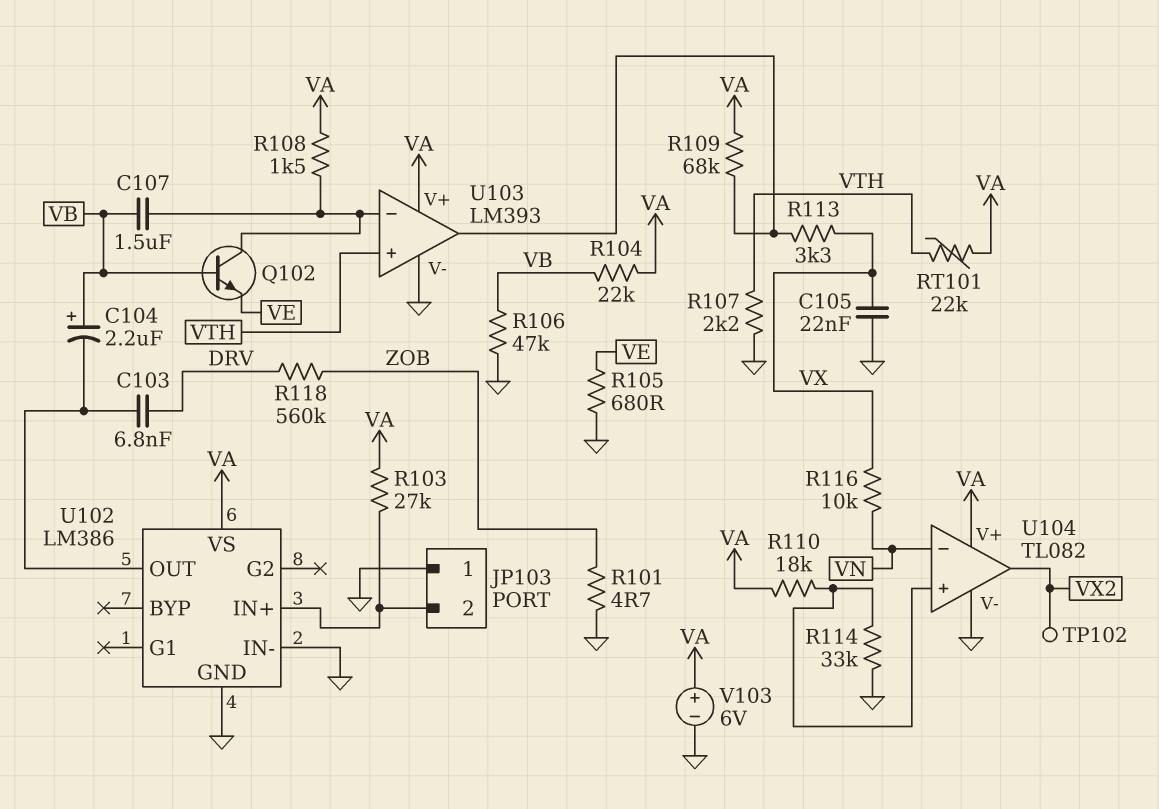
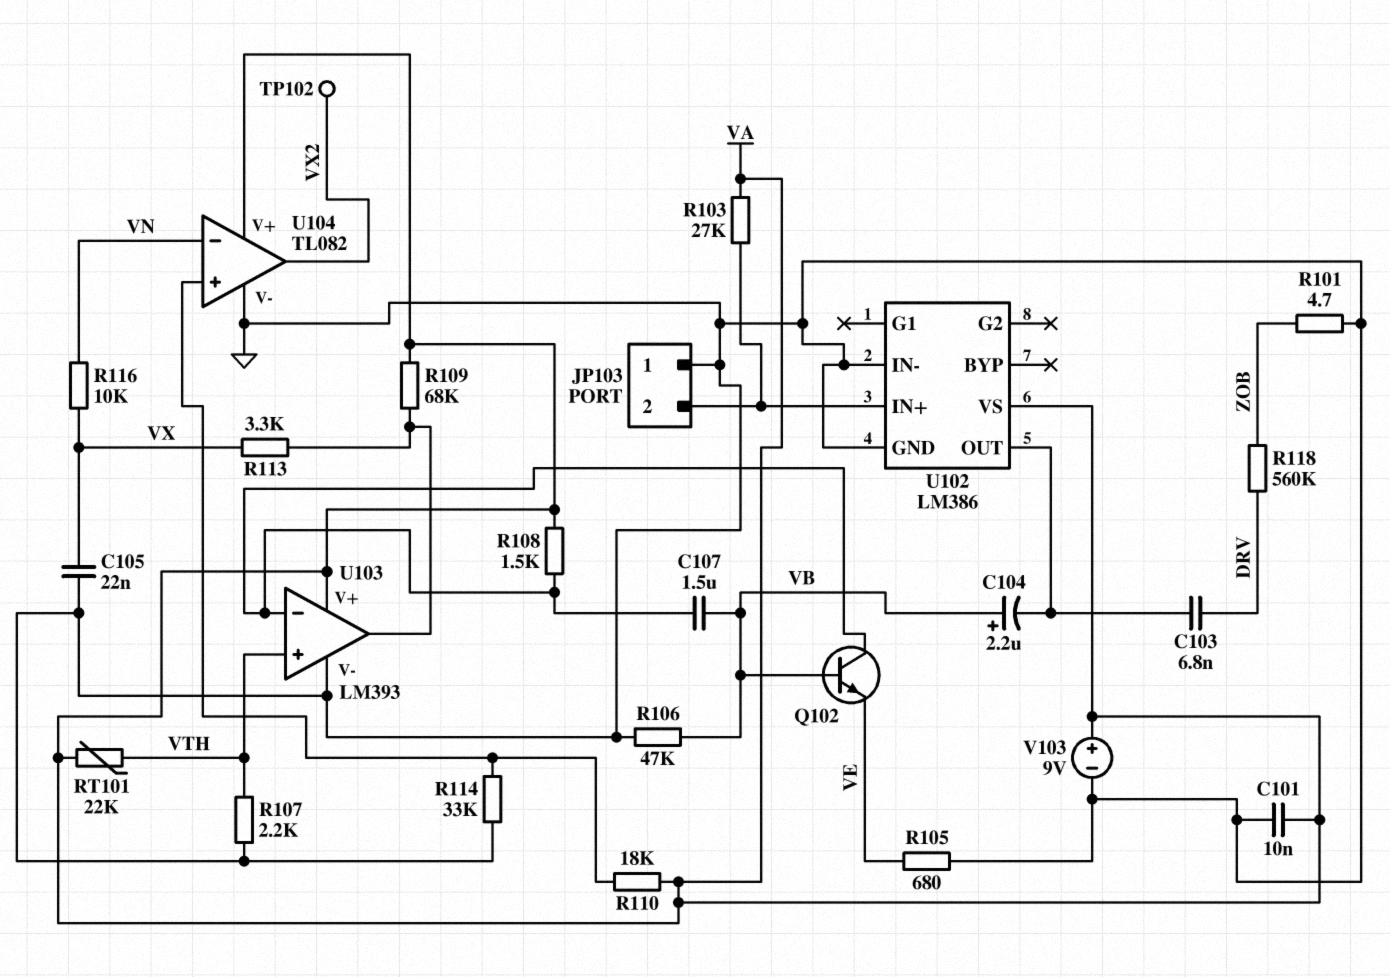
C101: none -> 10nF (GND, VA)
R104: 22k (VA, VB) -> none
V103: 6V (plus VA, minus GND) -> 9V (plus VA, minus GND)

